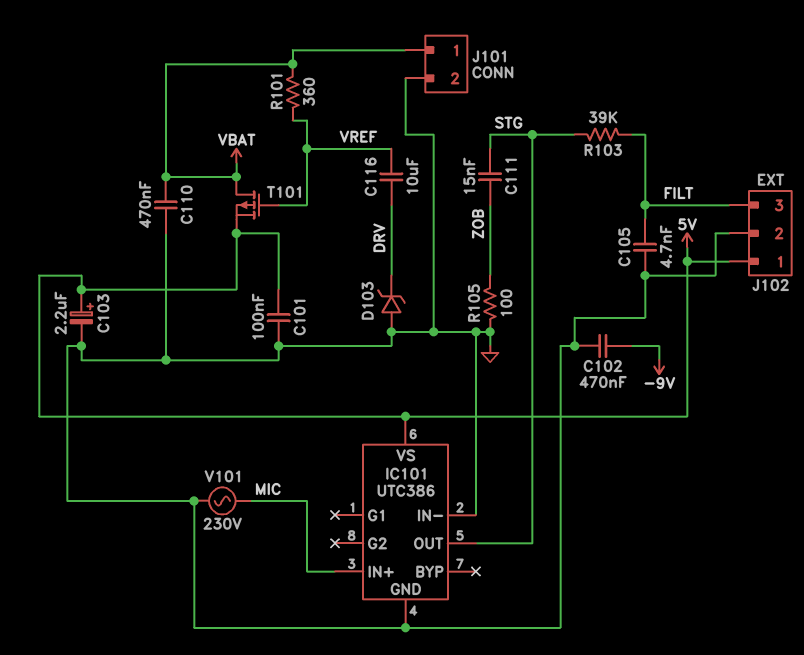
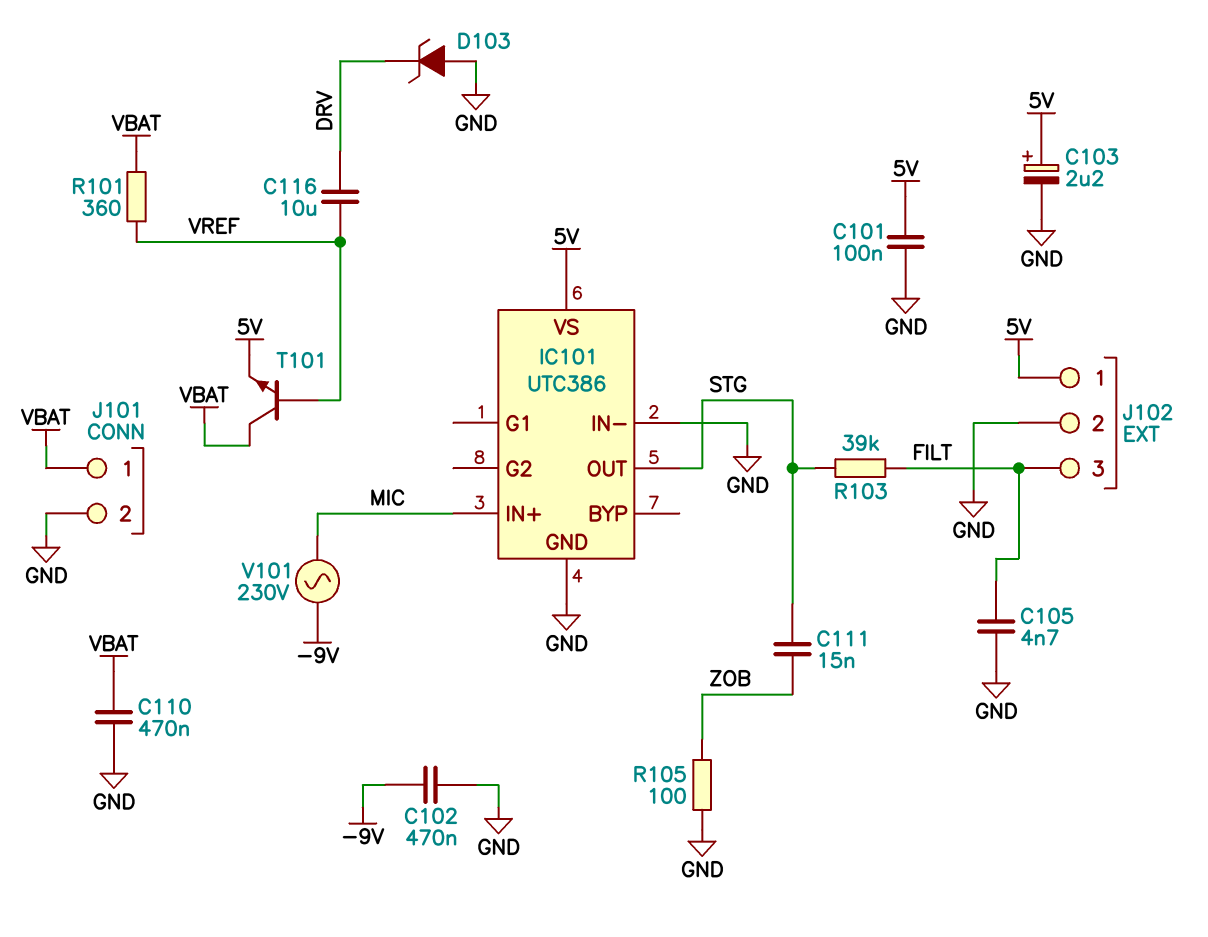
T101: PMOS (G VREF, D VBAT, S 5V) -> NPN (B VREF, C VBAT, E 5V)
V101: AC 230V (GND, MIC) -> AC 230V (-9V, MIC)

